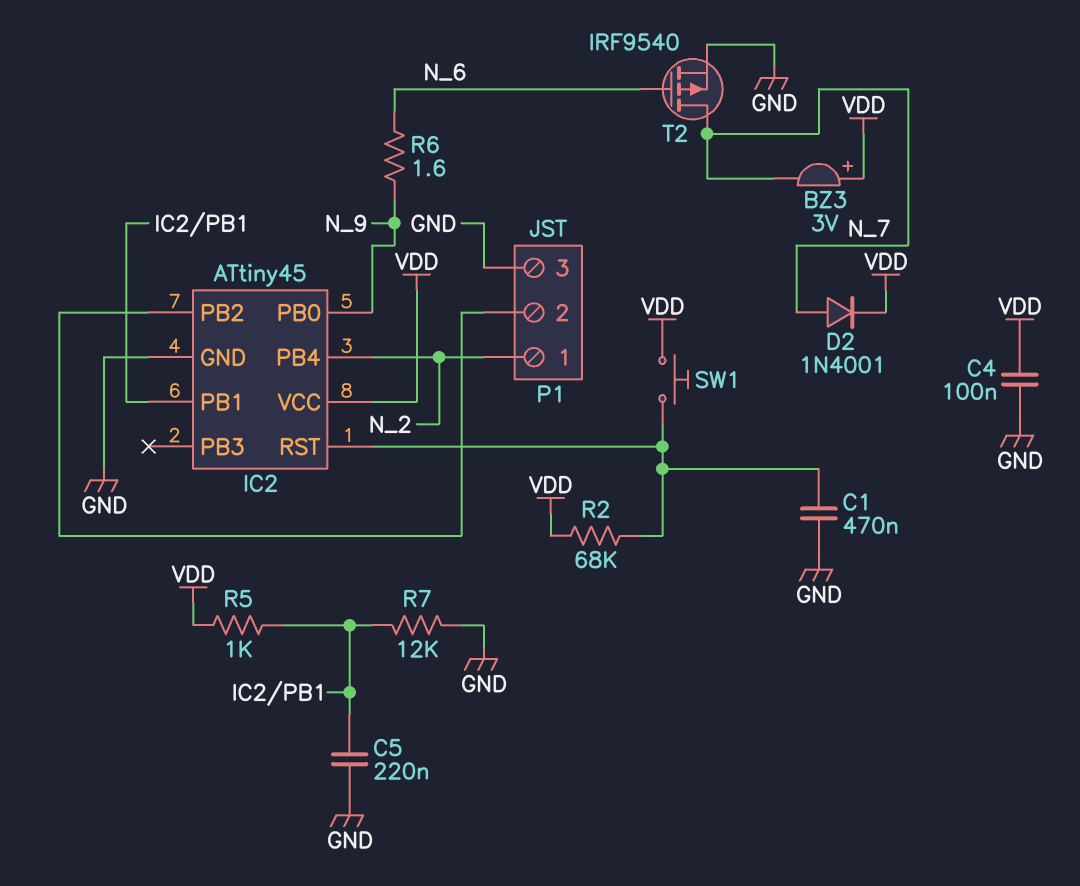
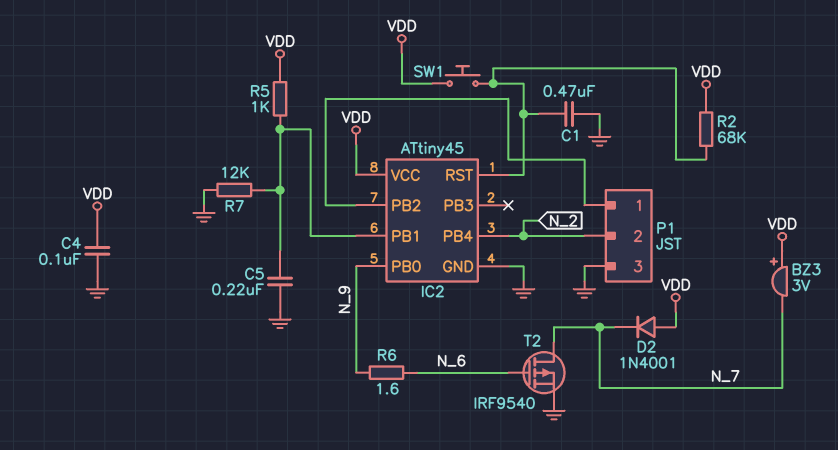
D2: diode 1N4001 (A N_7, K VDD) -> diode 1N4001 (A VDD, K N_7)
P1 pin 1: N_2 -> IC2/PB2
P1 pin 2: IC2/PB2 -> N_2

